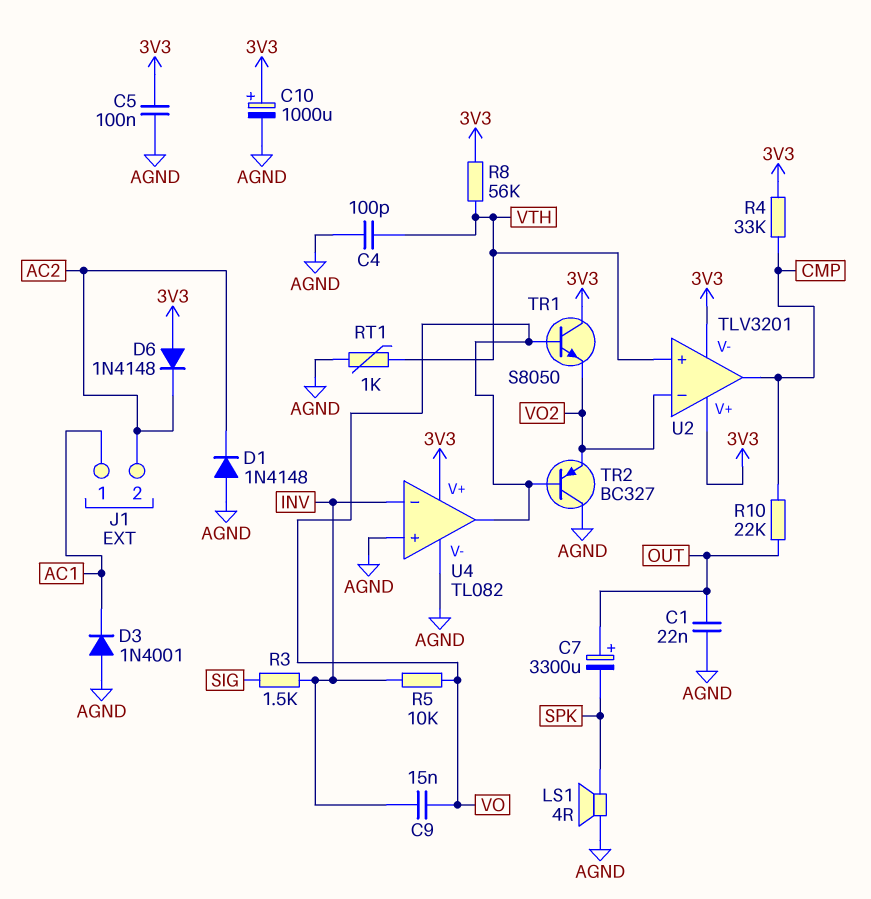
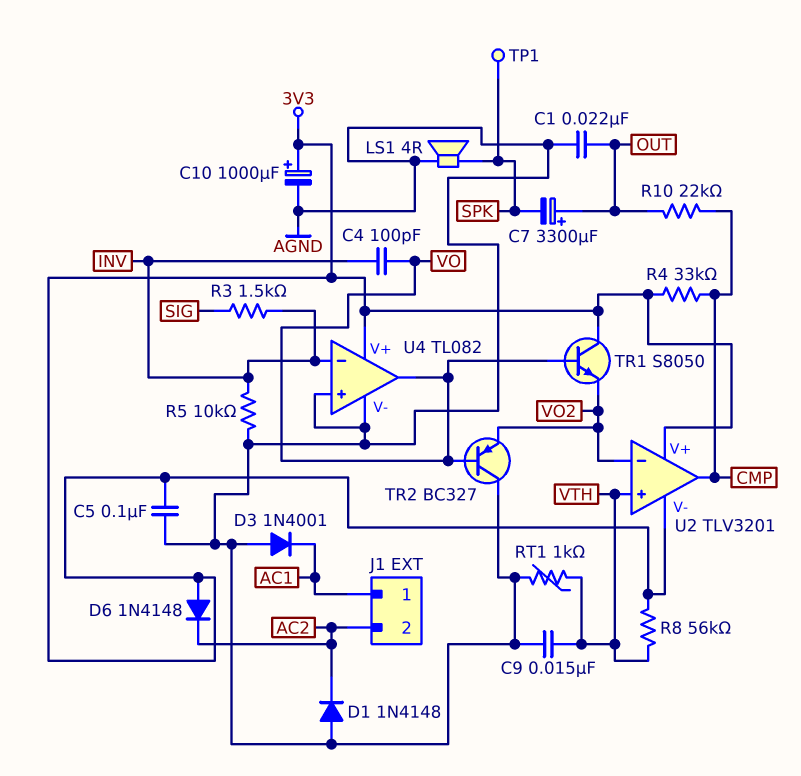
C4: 100pF (AGND, VTH) -> 100pF (INV, VO)
C9: 15nF (INV, VO) -> 15nF (AGND, VTH)
R5: 10k (INV, VO) -> 10k (AGND, INV)
TP1: none -> test point (SPK)

